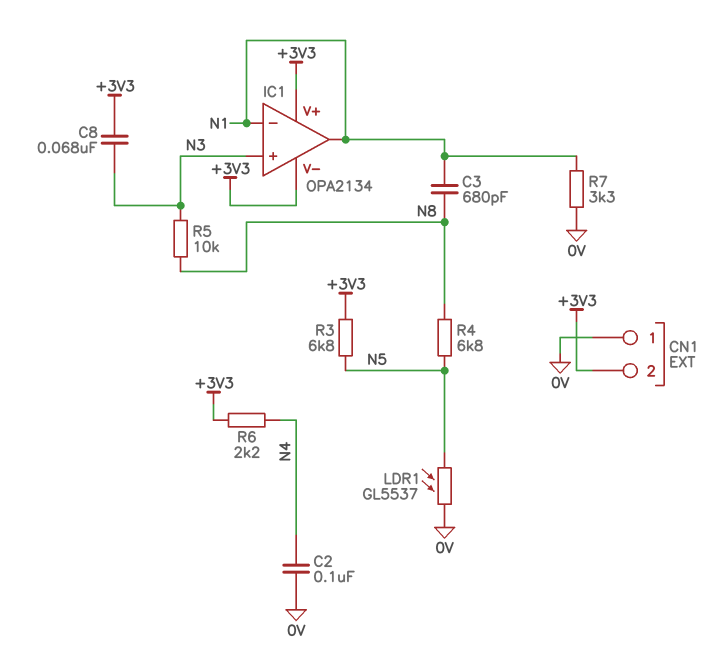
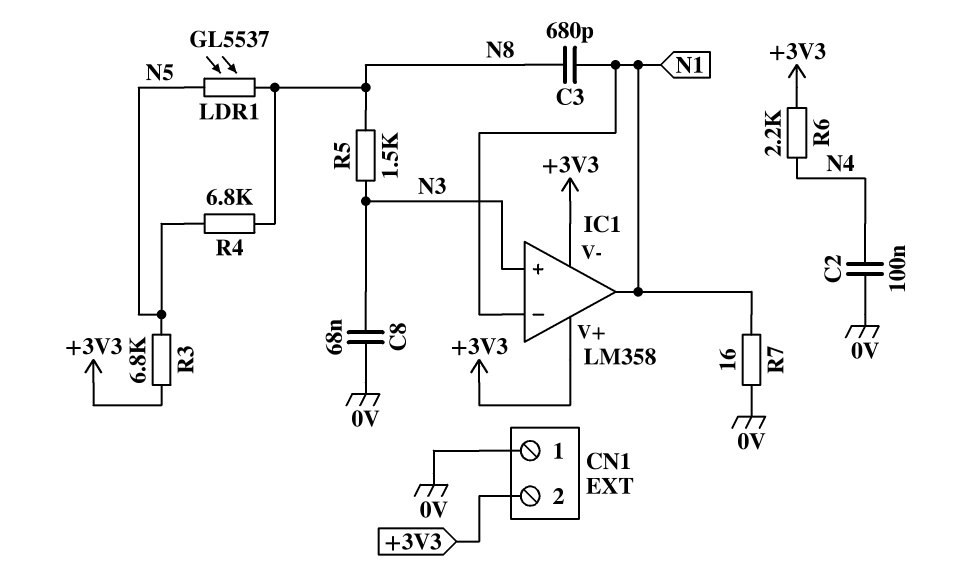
C8: 68nF (+3V3, N3) -> 68nF (0V, N3)
IC1: OPA2134 -> LM358
LDR1: GL5537 (0V, N5) -> GL5537 (N5, N8)
R5: 10k (N3, N8) -> 1.5k (N3, N8)
R7: 3.3k (0V, N1) -> 16 (0V, N1)

